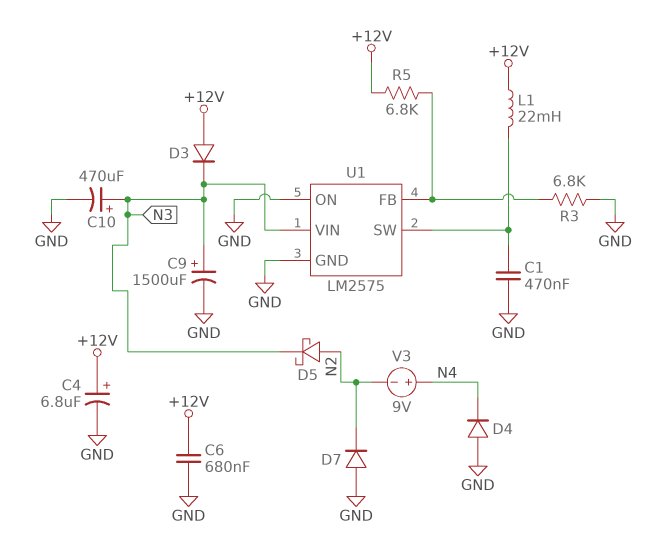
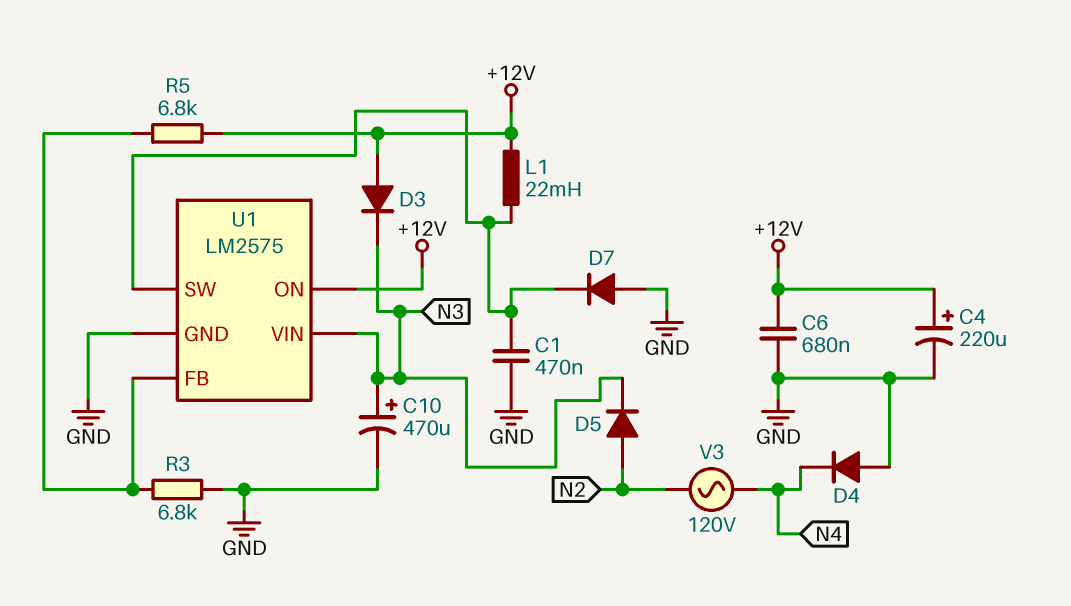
C4: 6.8uF (plus +12V, minus GND) -> 220uF (plus +12V, minus GND)
C9: 1500uF (plus N3, minus GND) -> none
D5: schottky (A N2, K N3) -> diode (A N2, K N3)
D7: diode (A GND, K N2) -> diode (A GND, K U1/SW)
U1 pin ON: GND -> +12V
V3: 9V (plus N4, minus N2) -> AC 120V (N2, N4)

